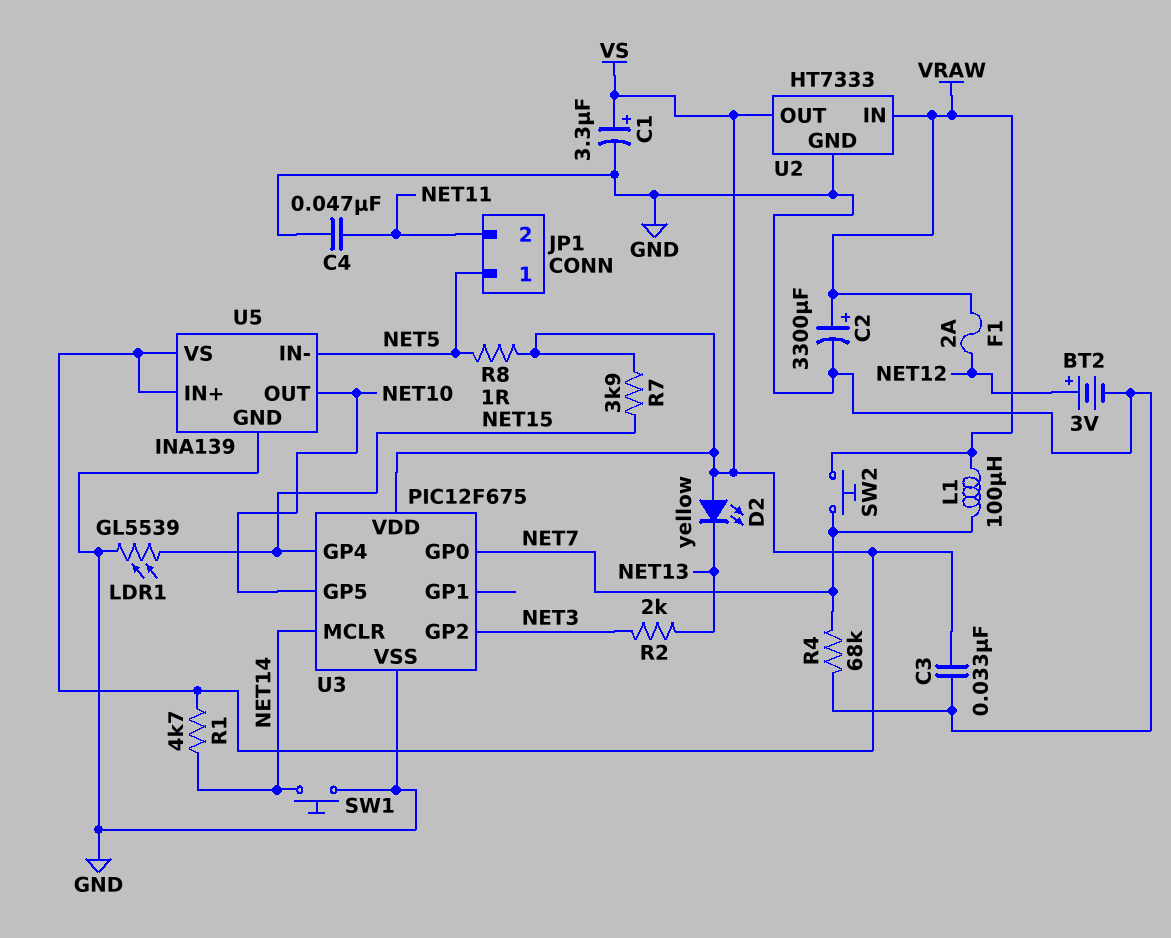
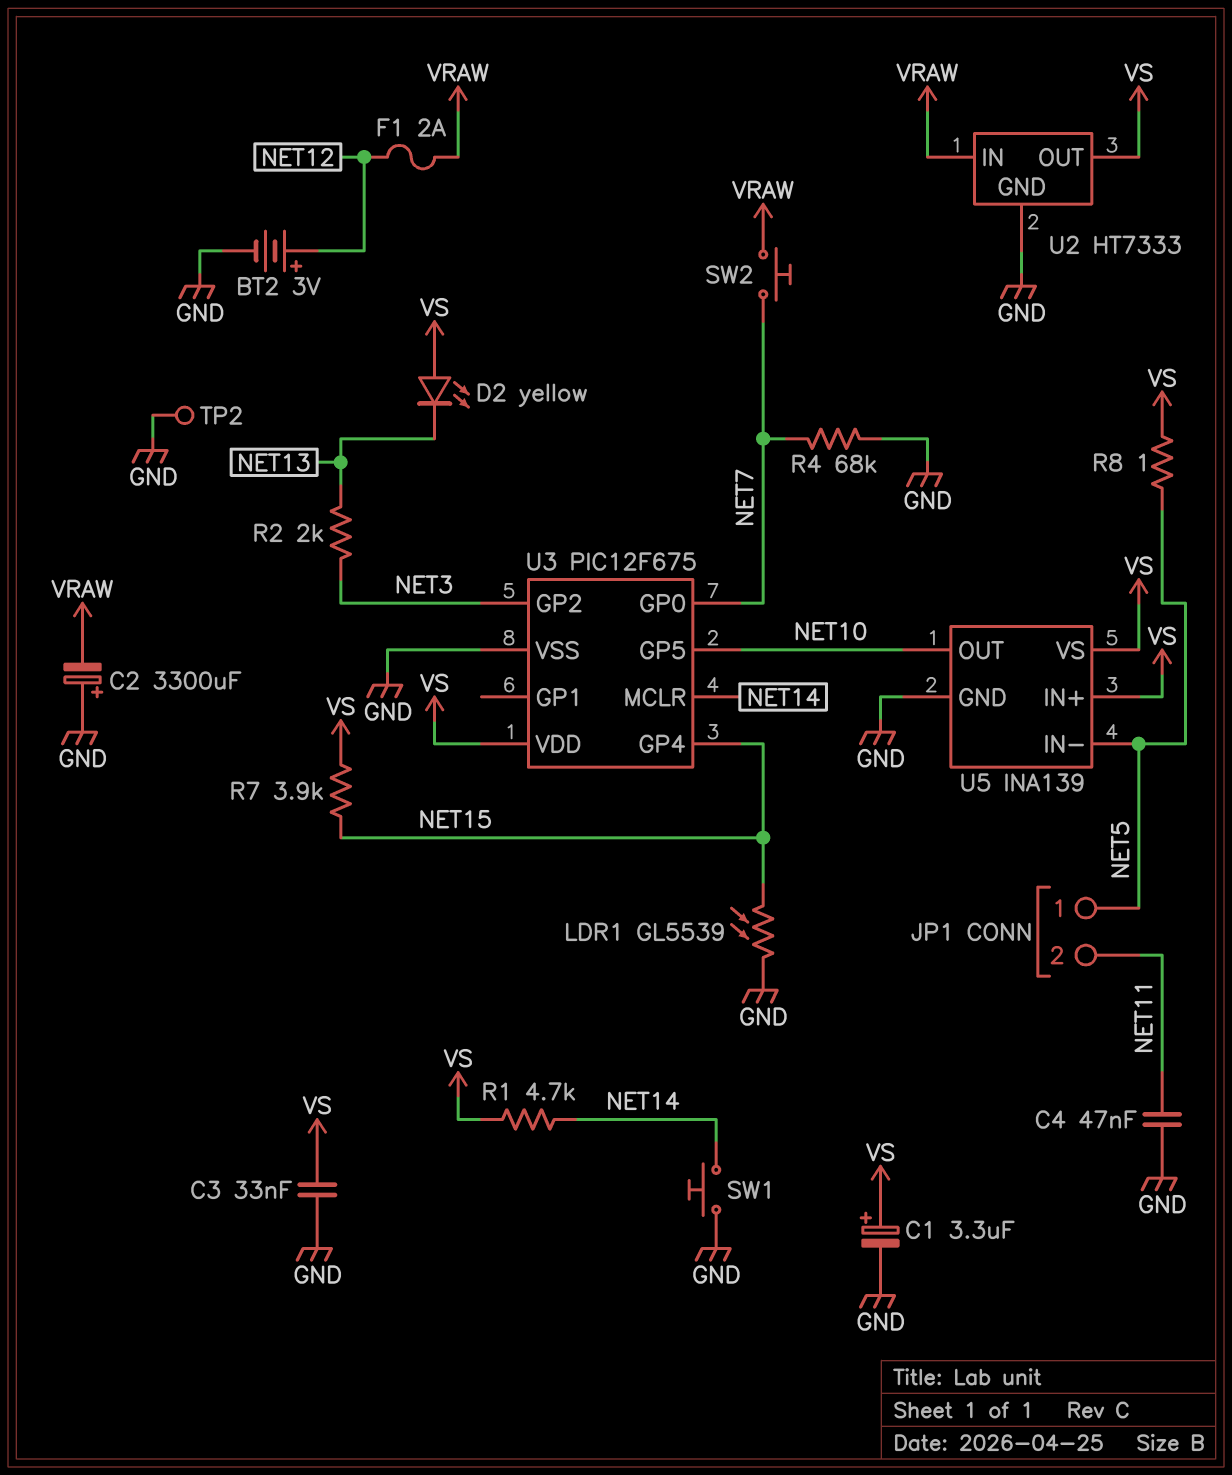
C2: 3300uF (plus VRAW, minus GND) -> 3300uF (plus GND, minus VRAW)
L1: 100uH (NET7, VRAW) -> none
TP2: none -> test point (GND)

